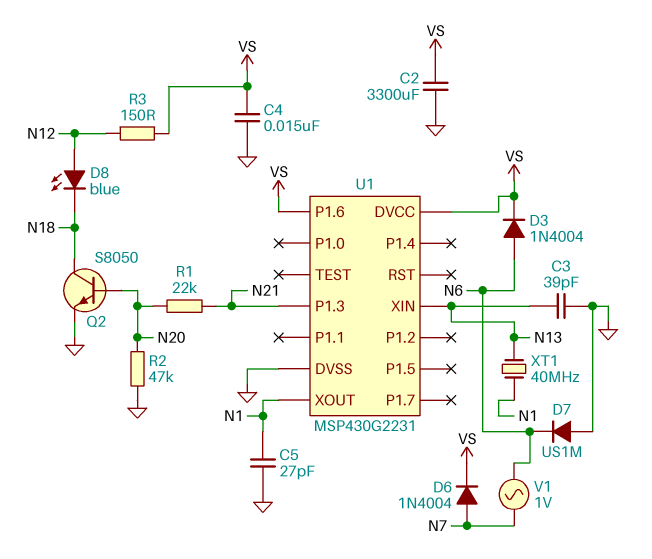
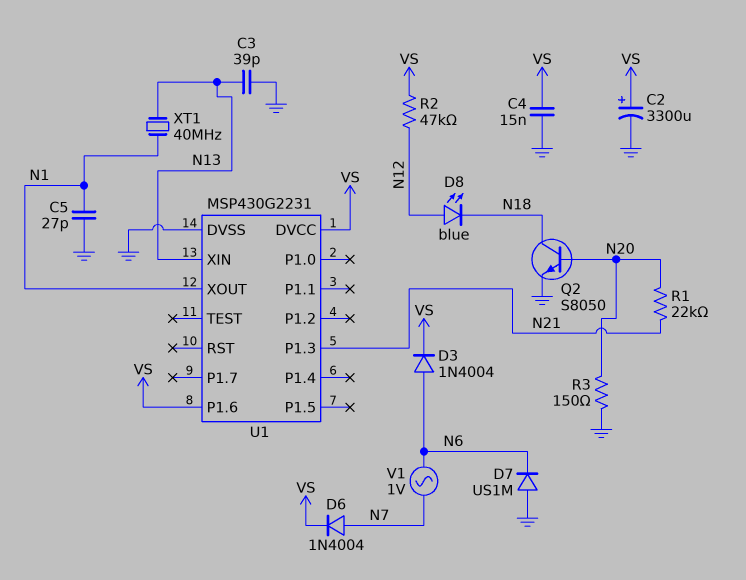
C2: 3300uF (GND, VS) -> 3300uF (plus VS, minus GND)
R2: 47k (GND, N20) -> 47k (N12, VS)
R3: 150 (N12, VS) -> 150 (GND, N20)

